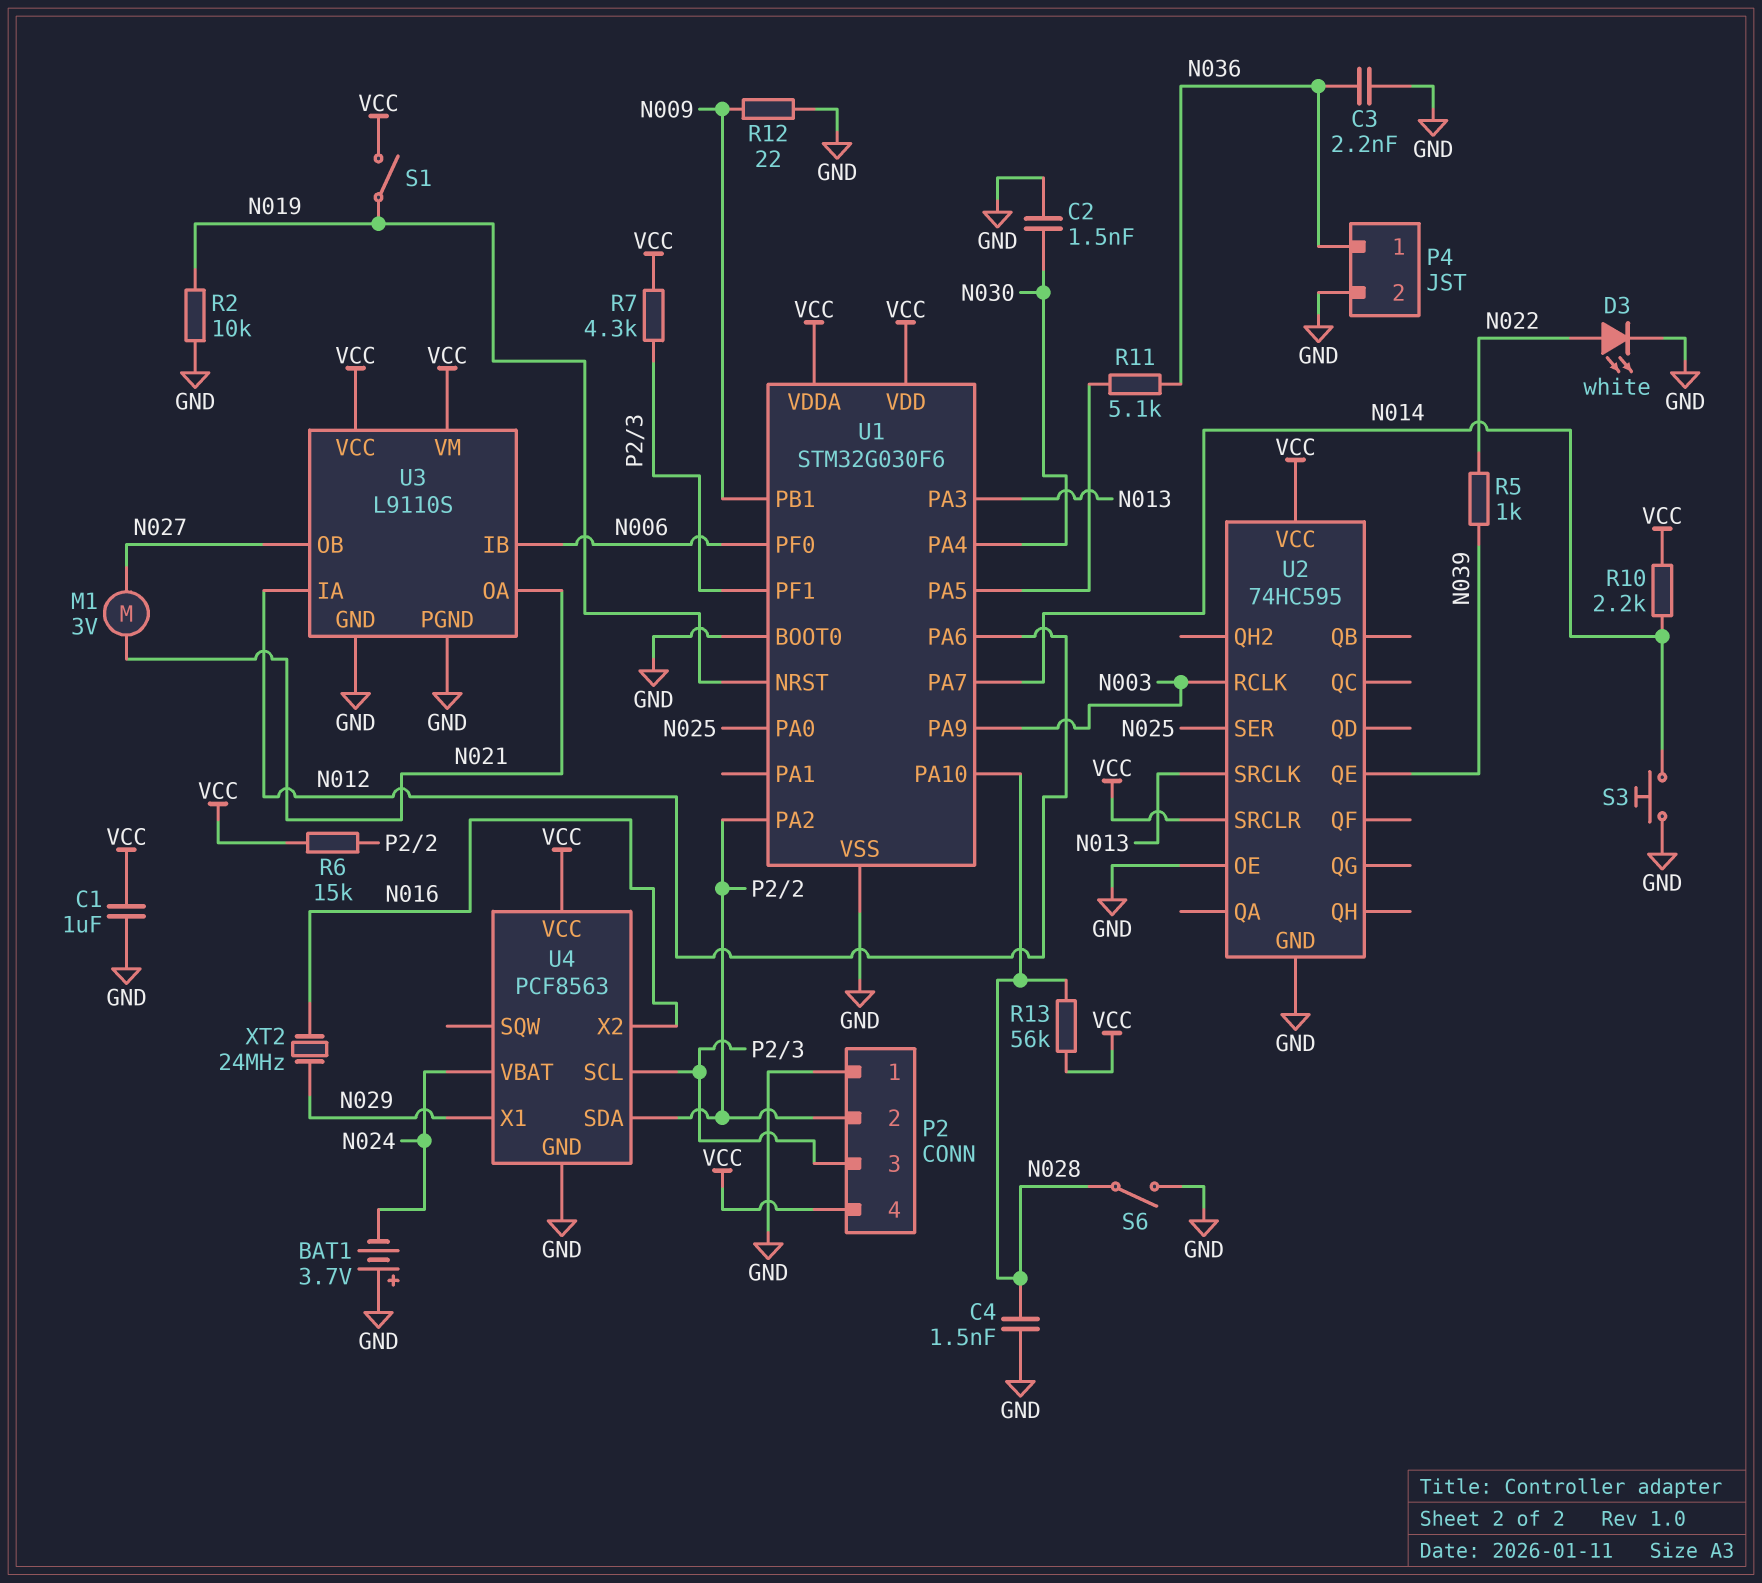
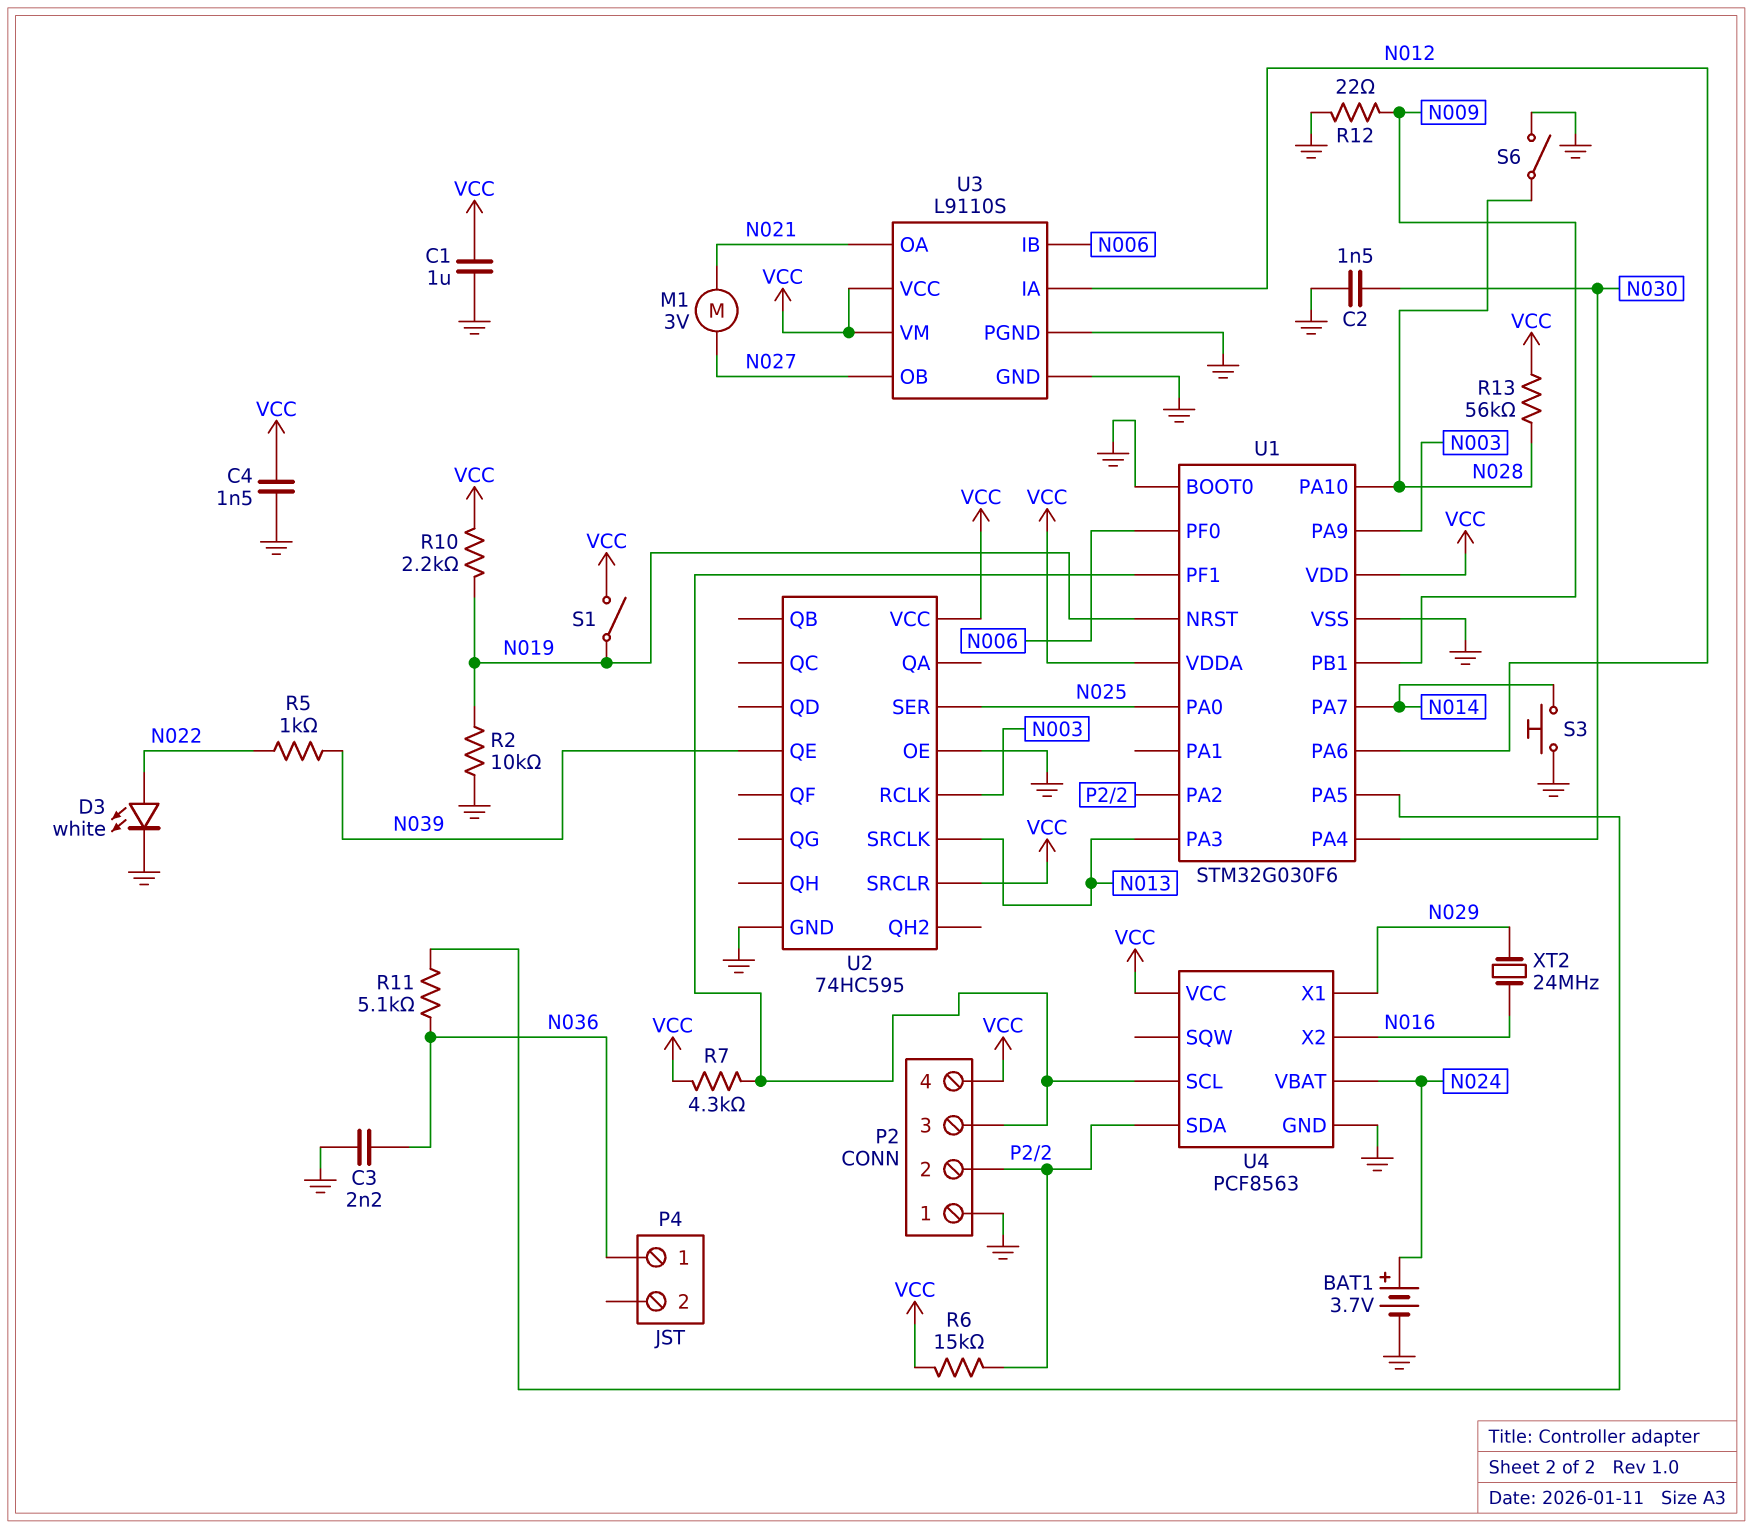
BAT1: 3.7V (plus GND, minus N024) -> 3.7V (plus N024, minus GND)
C4: 1.5nF (GND, N028) -> 1.5nF (GND, VCC)
P4 pin 2: GND -> none
R10: 2.2k (N014, VCC) -> 2.2k (N019, VCC)

